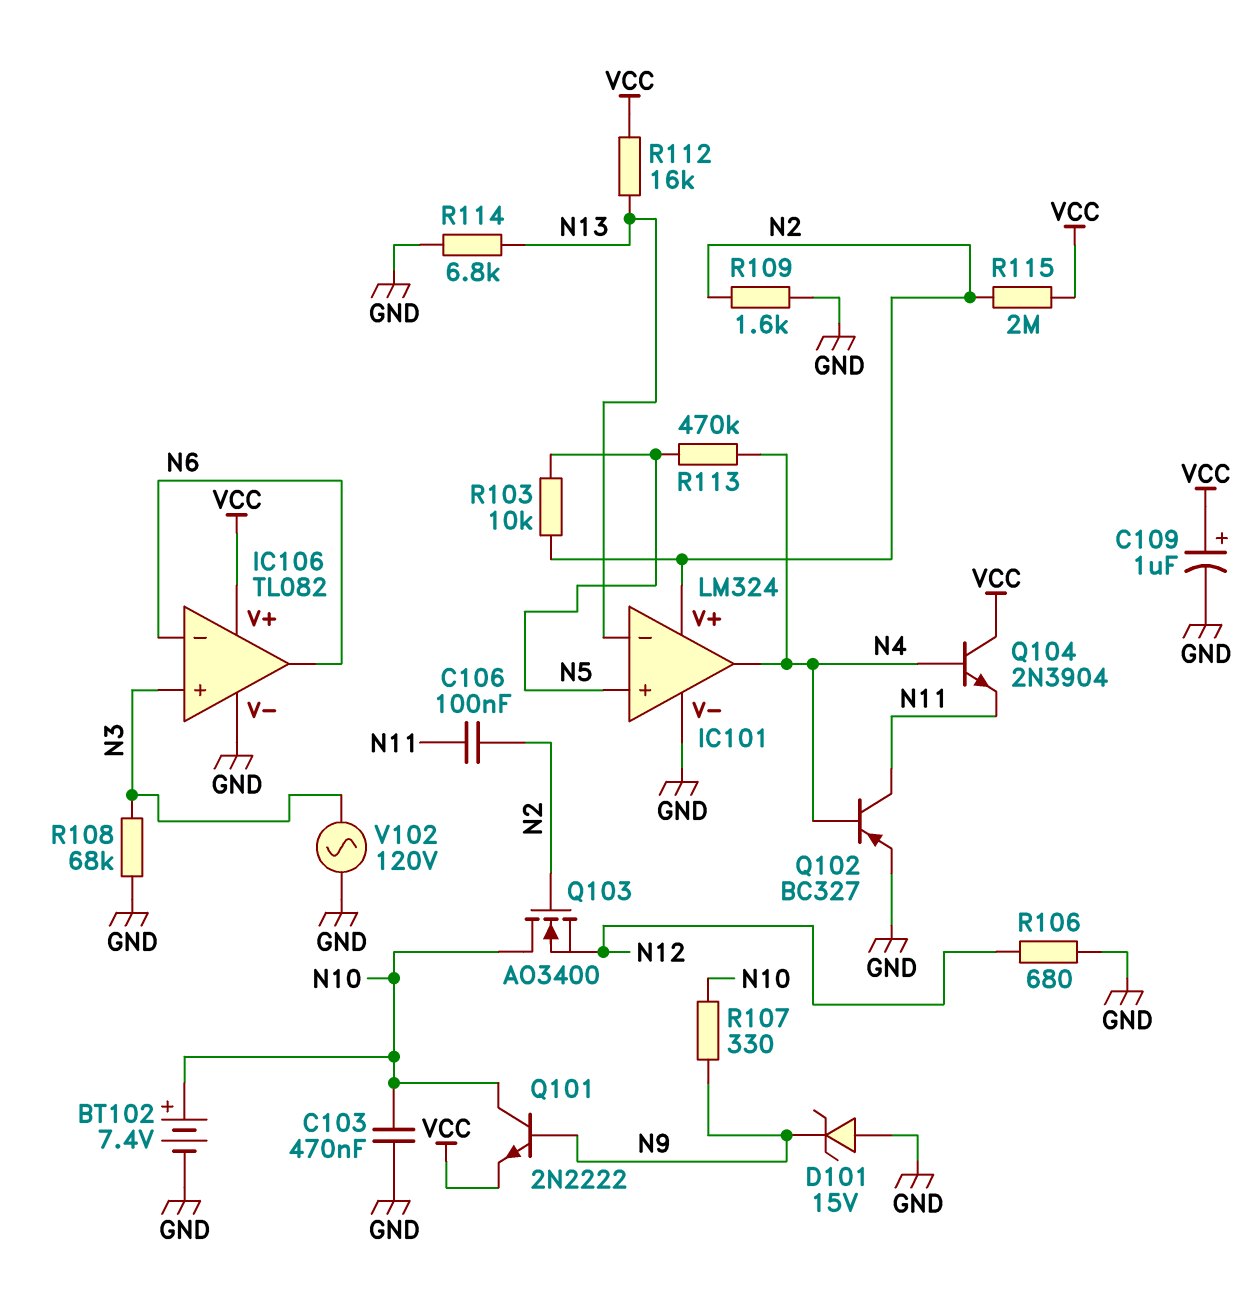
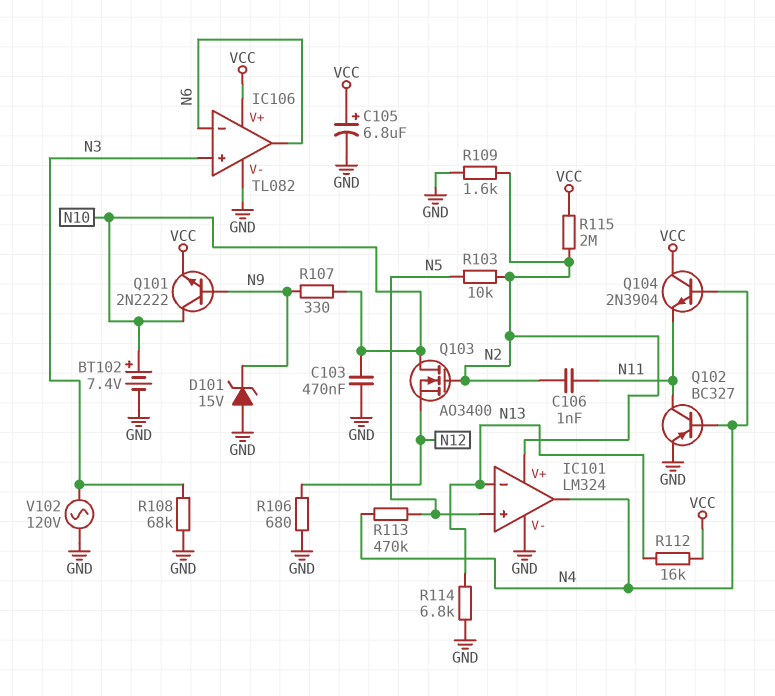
C105: none -> 6.8uF (plus VCC, minus GND)
C106: 100nF (N2, N11) -> 1nF (N2, N11)
C109: 1uF (plus VCC, minus GND) -> none

